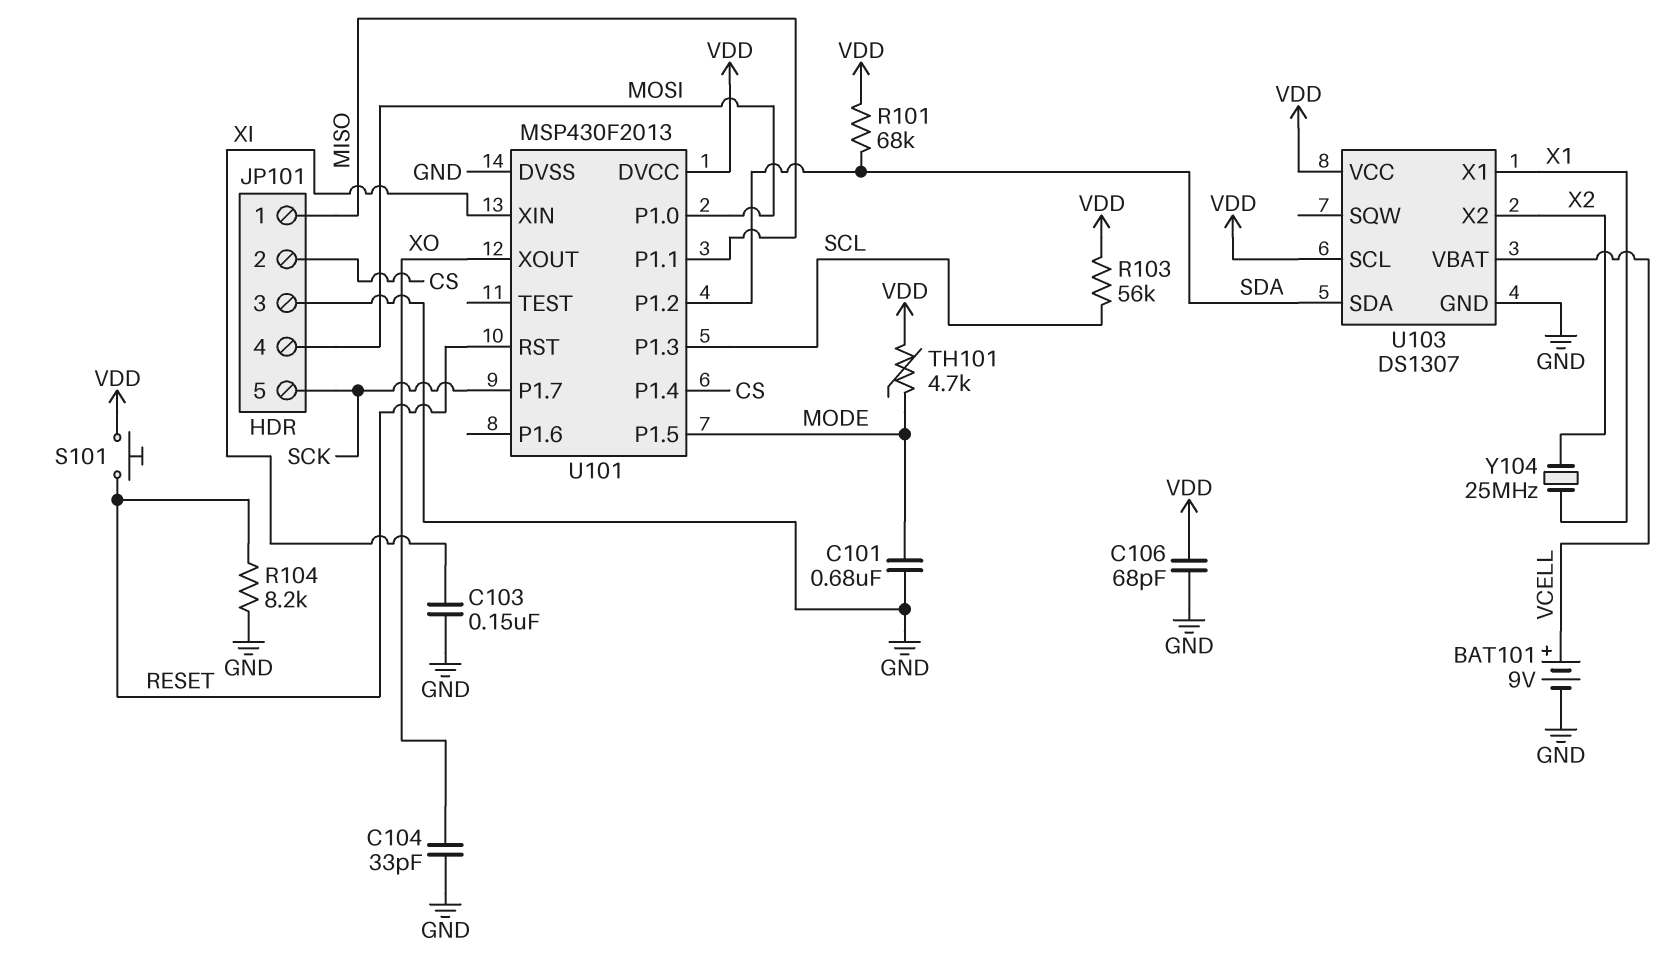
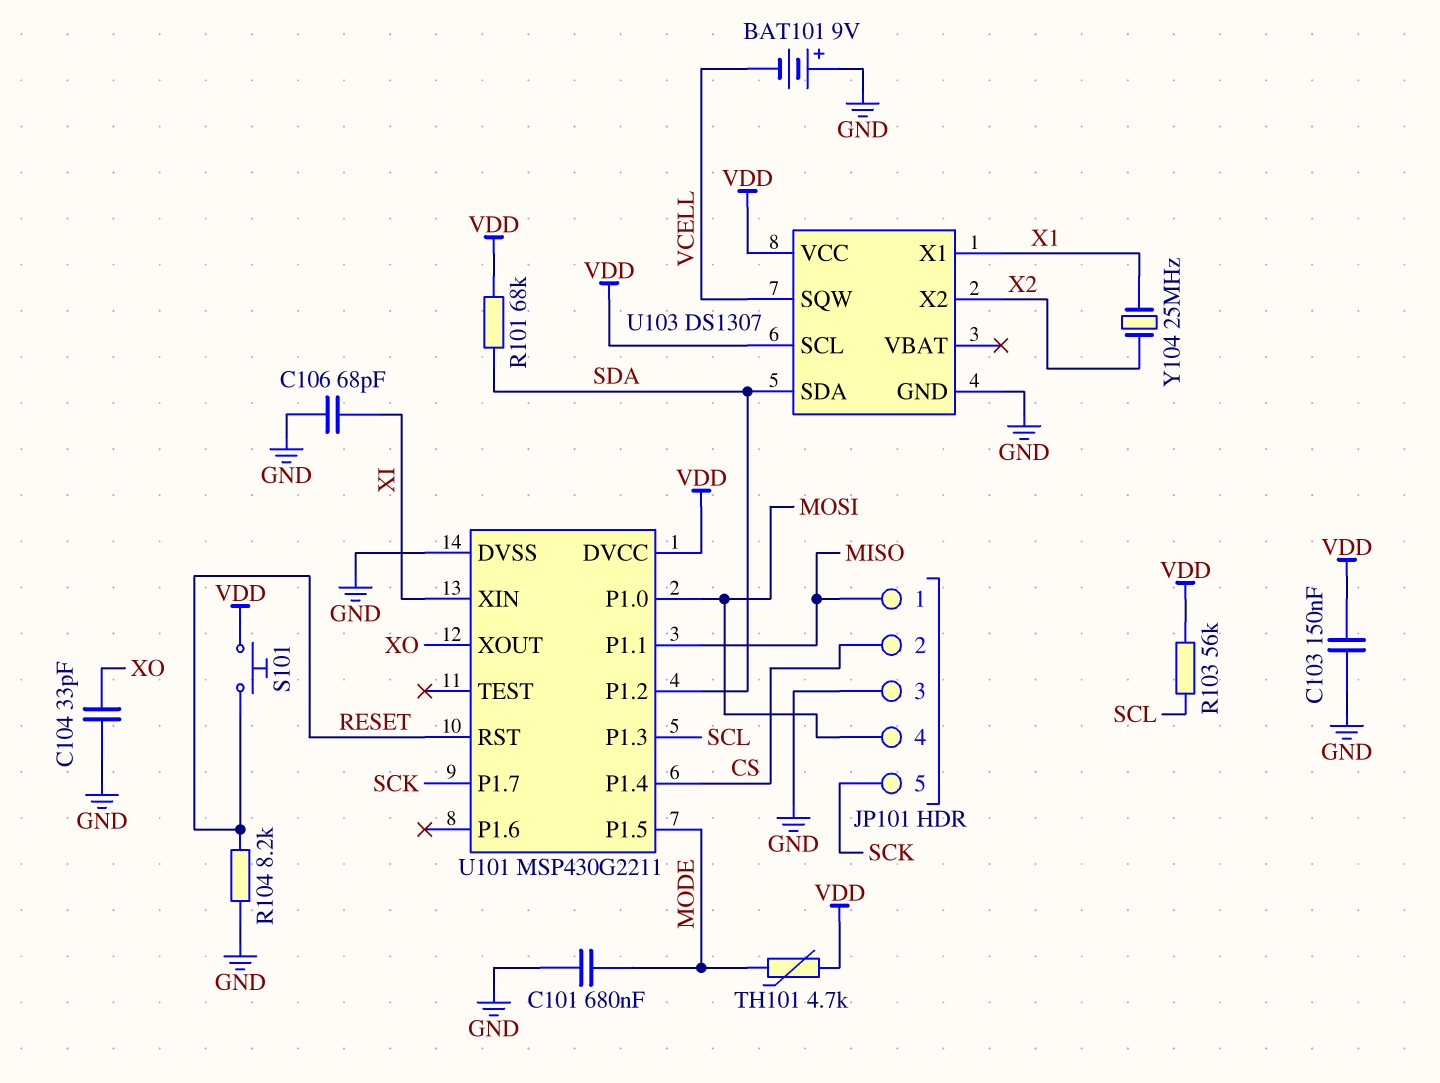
BAT101: 9V (plus VCELL, minus GND) -> 9V (plus GND, minus VCELL)
C103: 150nF (GND, XI) -> 150nF (GND, VDD)
C106: 68pF (GND, VDD) -> 68pF (GND, XI)
U101: MSP430F2013 -> MSP430G2211
U103 pin SQW: none -> VCELL
U103 pin VBAT: VCELL -> none

